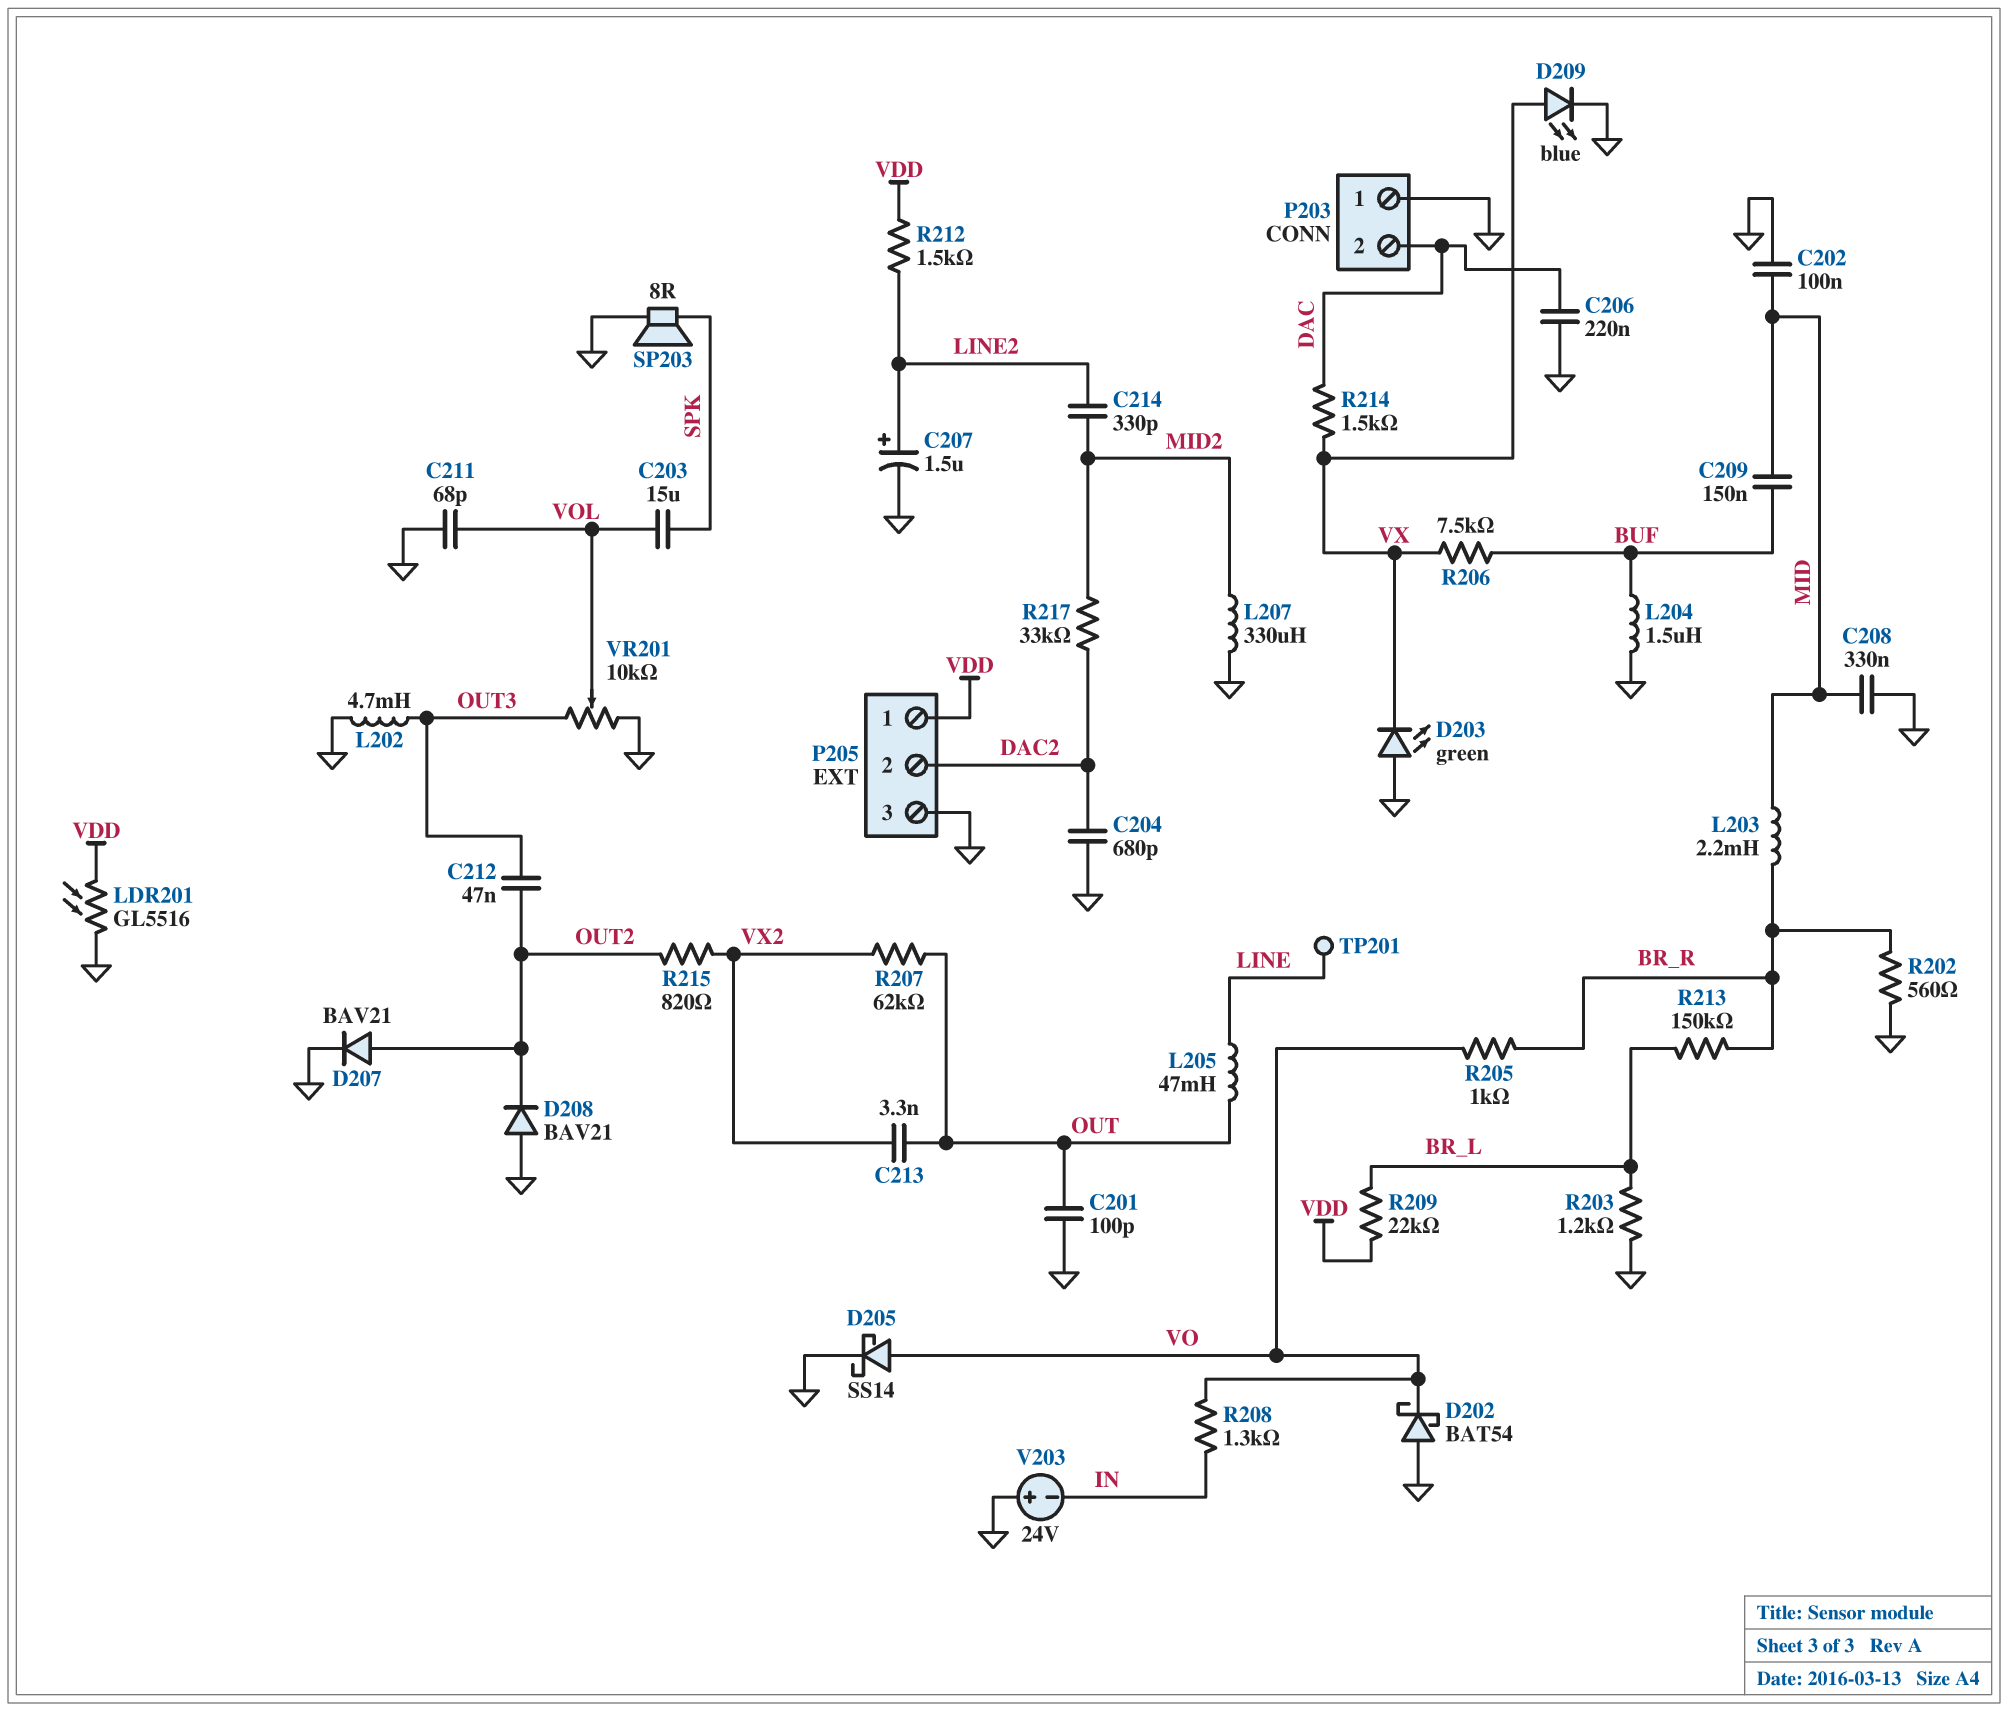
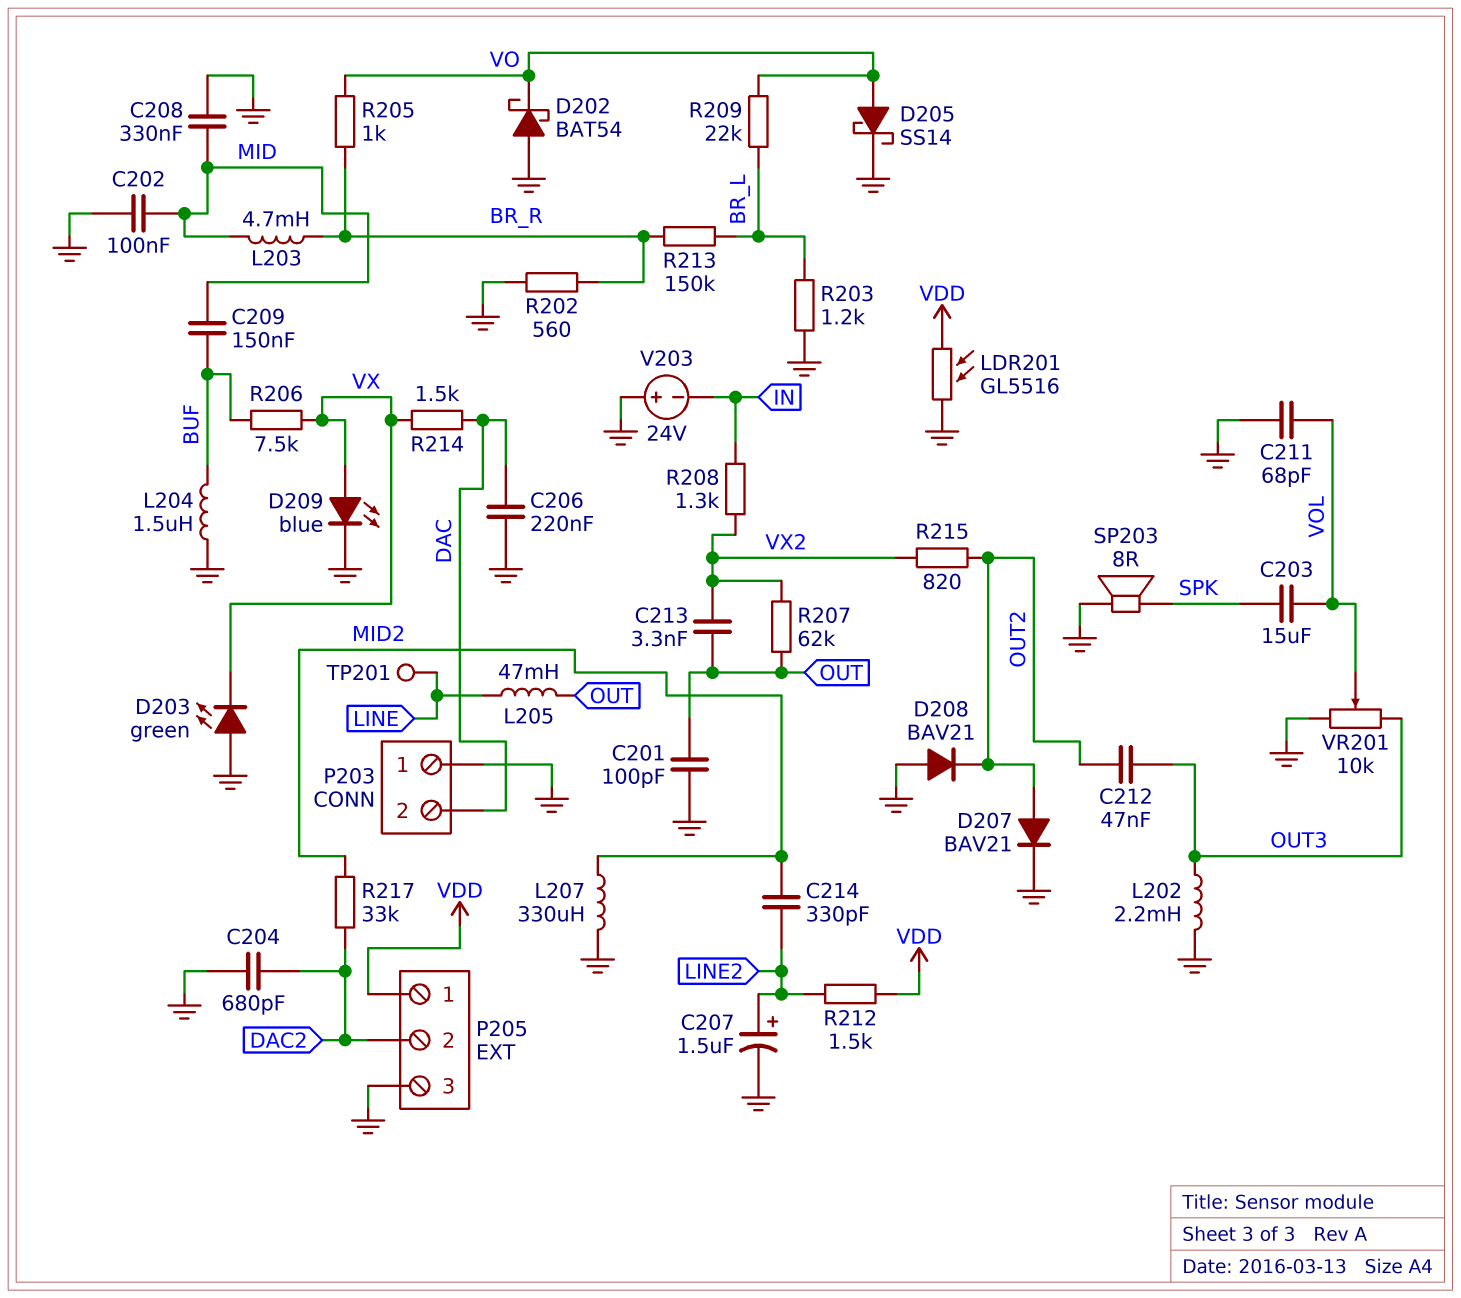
L202: 4.7mH (GND, OUT3) -> 2.2mH (GND, OUT3)
L203: 2.2mH (BR_R, MID) -> 4.7mH (BR_R, MID)
R208: 1.3k (IN, VO) -> 1.3k (IN, VX2)
R209: 22k (BR_L, VDD) -> 22k (BR_L, VO)

